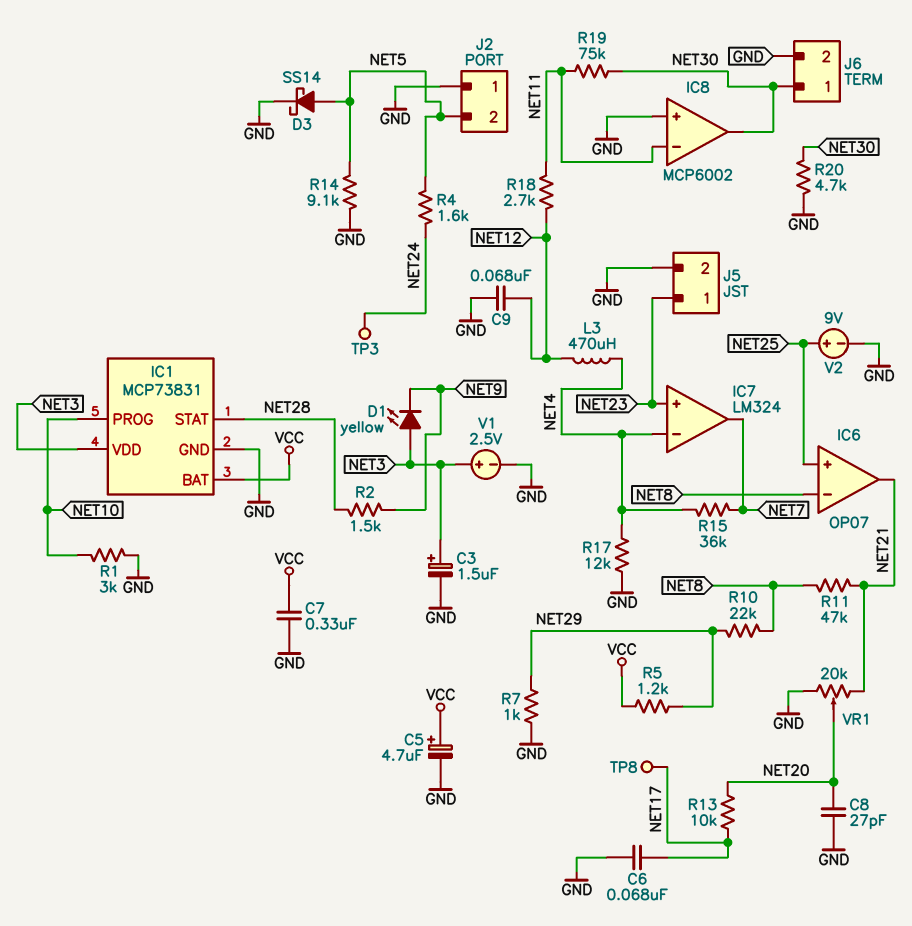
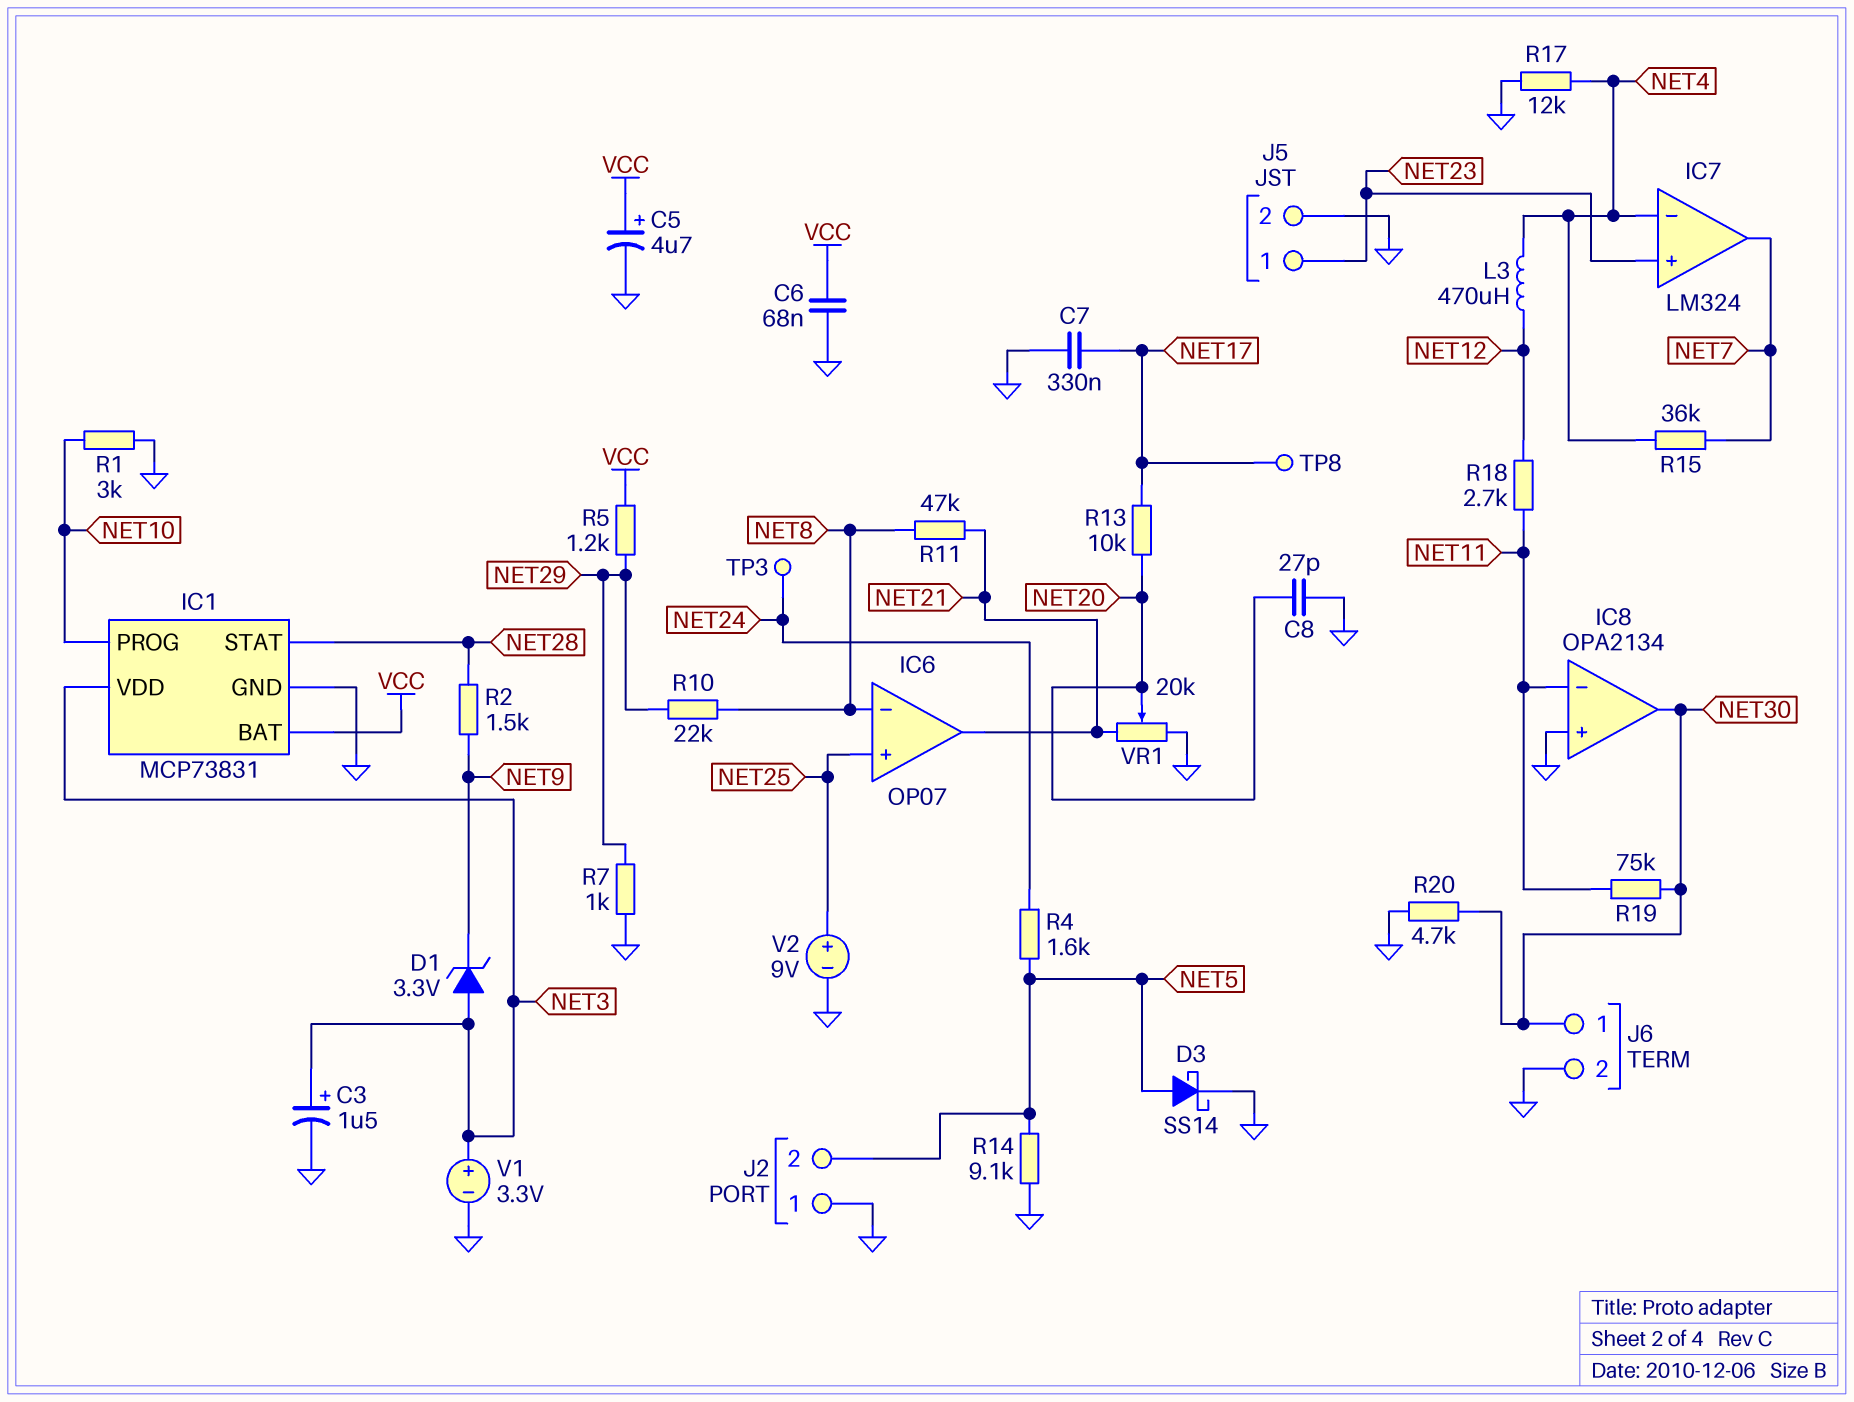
C6: 68nF (GND, NET17) -> 68nF (GND, VCC)
C7: 330nF (GND, VCC) -> 330nF (GND, NET17)
C9: 68nF (GND, NET12) -> none
D1: LED yellow (A NET3, K NET9) -> zener 3.3V (A NET3, K NET9)
IC8: MCP6002 -> OPA2134
V1: 2.5V (plus NET3, minus GND) -> 3.3V (plus NET3, minus GND)

